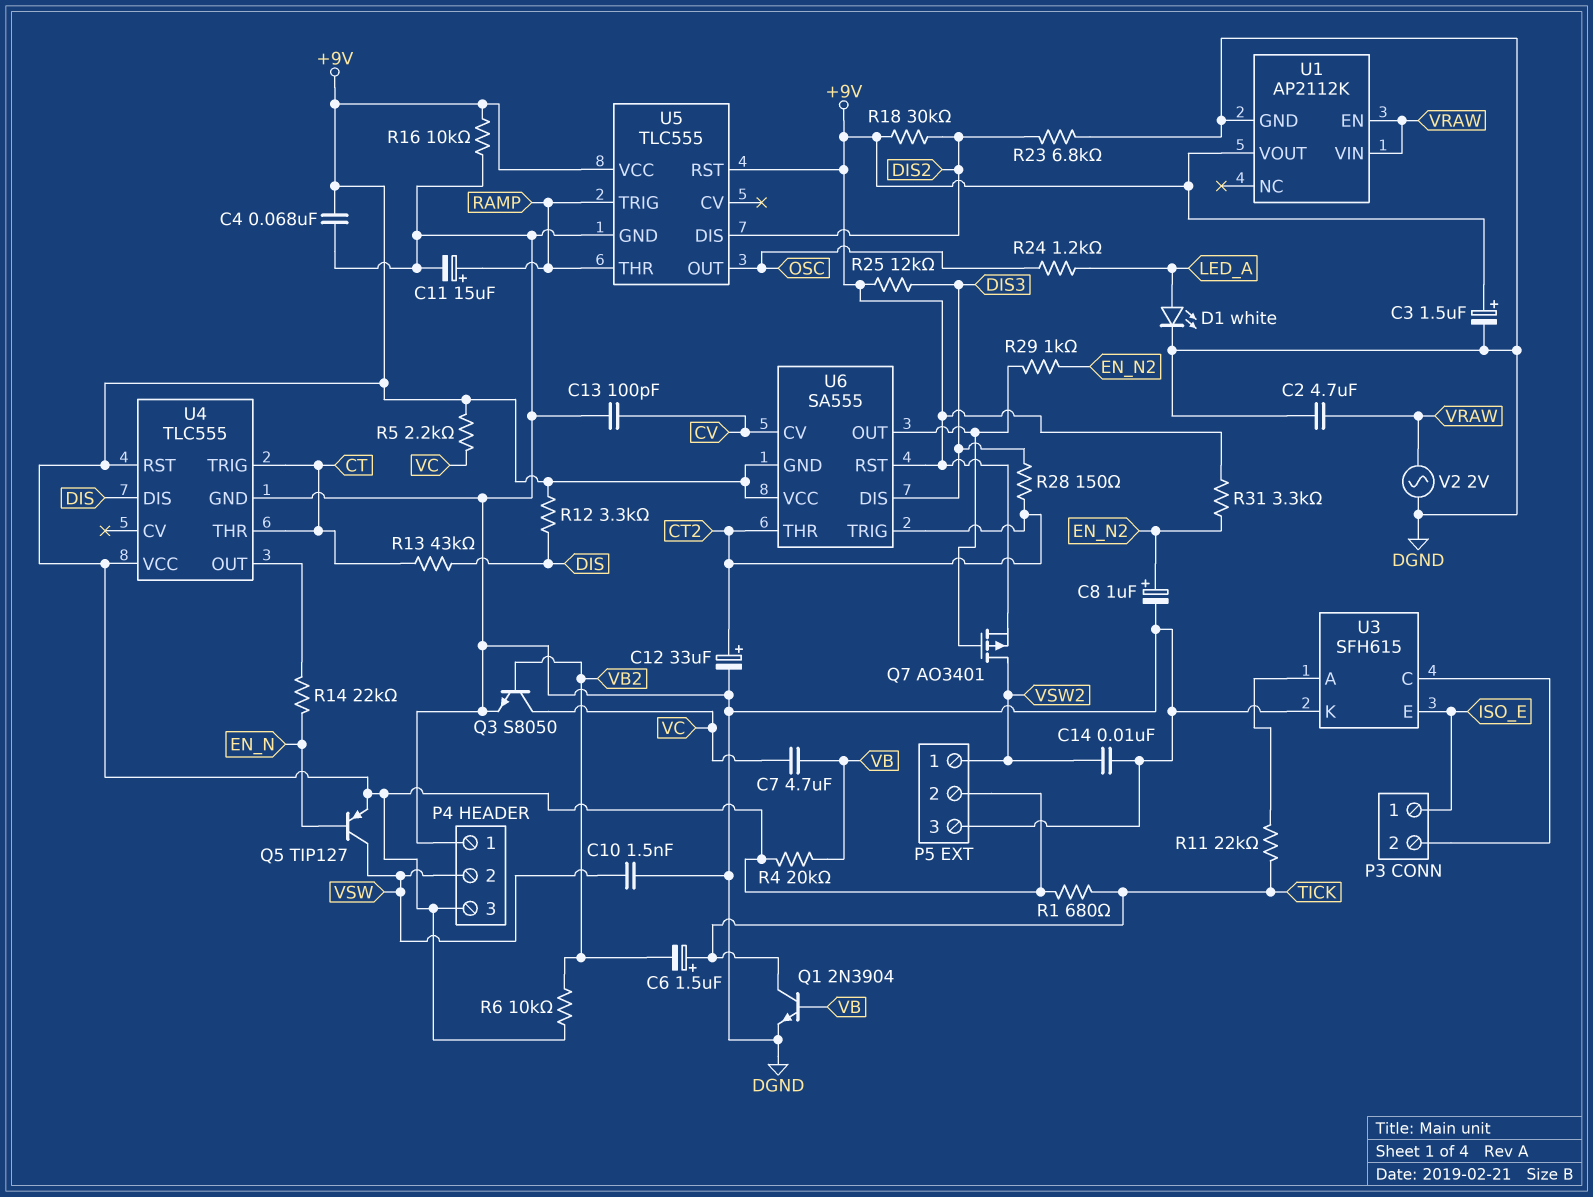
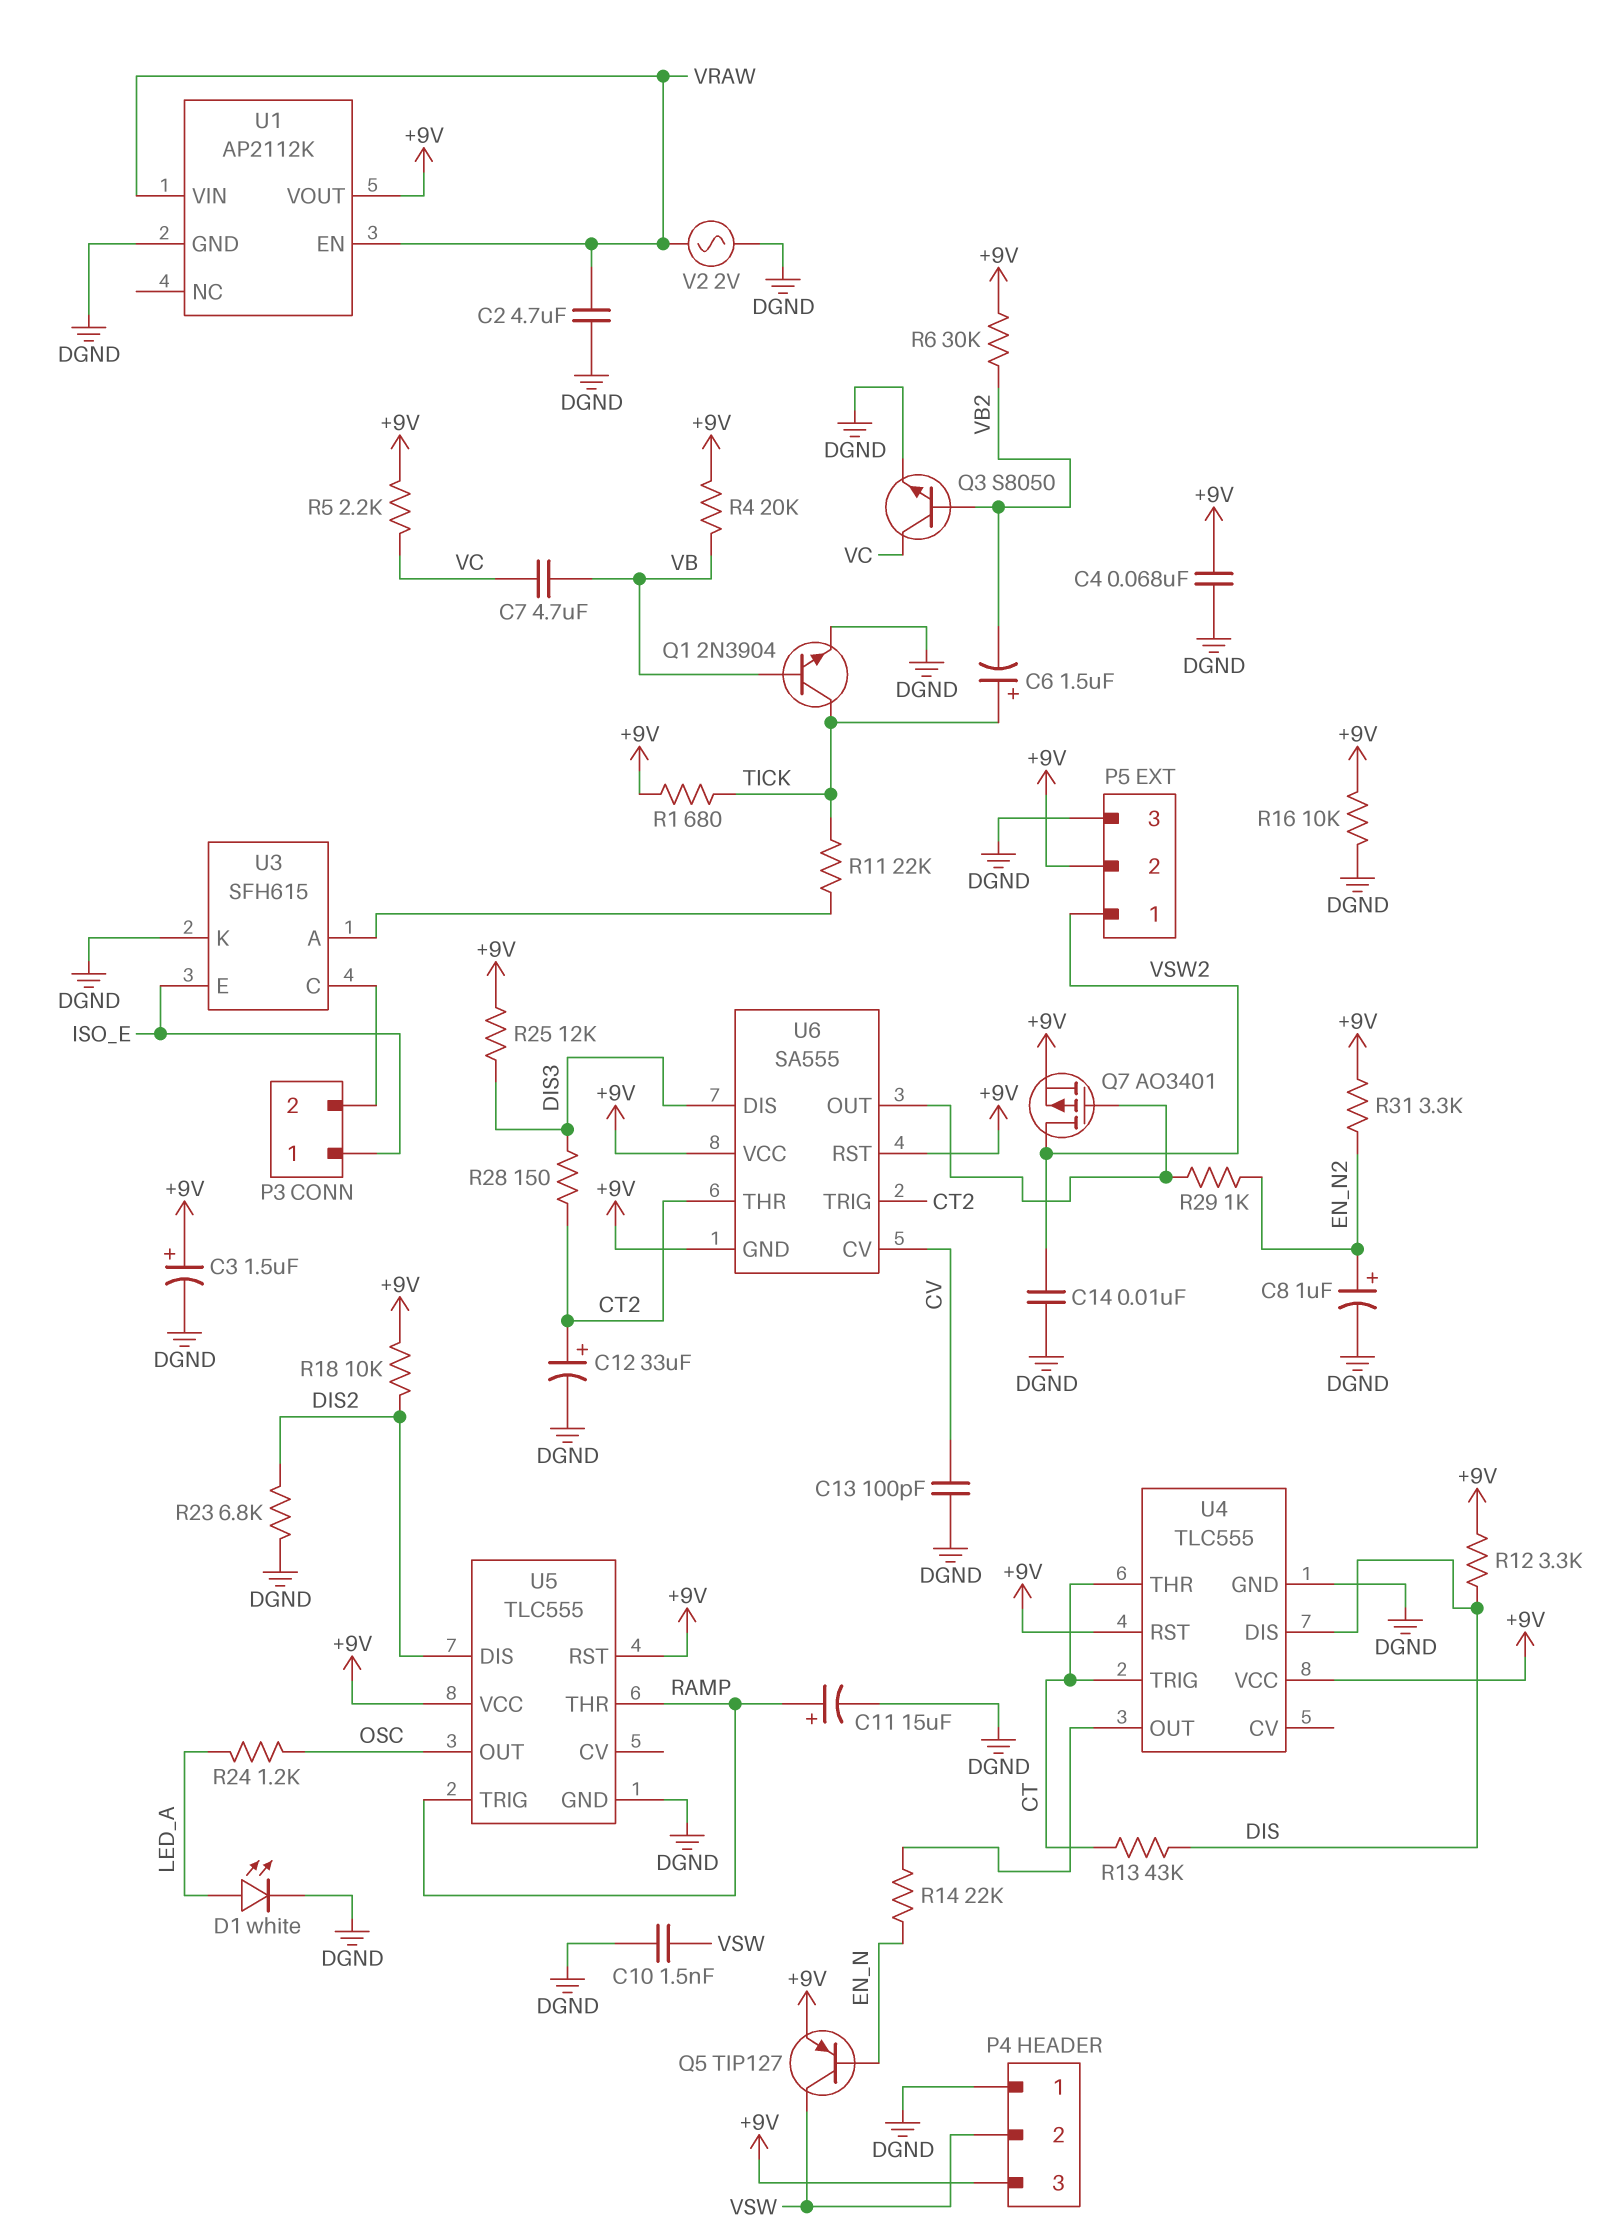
R6: 10k (+9V, VB2) -> 30k (+9V, VB2)
R18: 30k (+9V, DIS2) -> 10k (+9V, DIS2)

